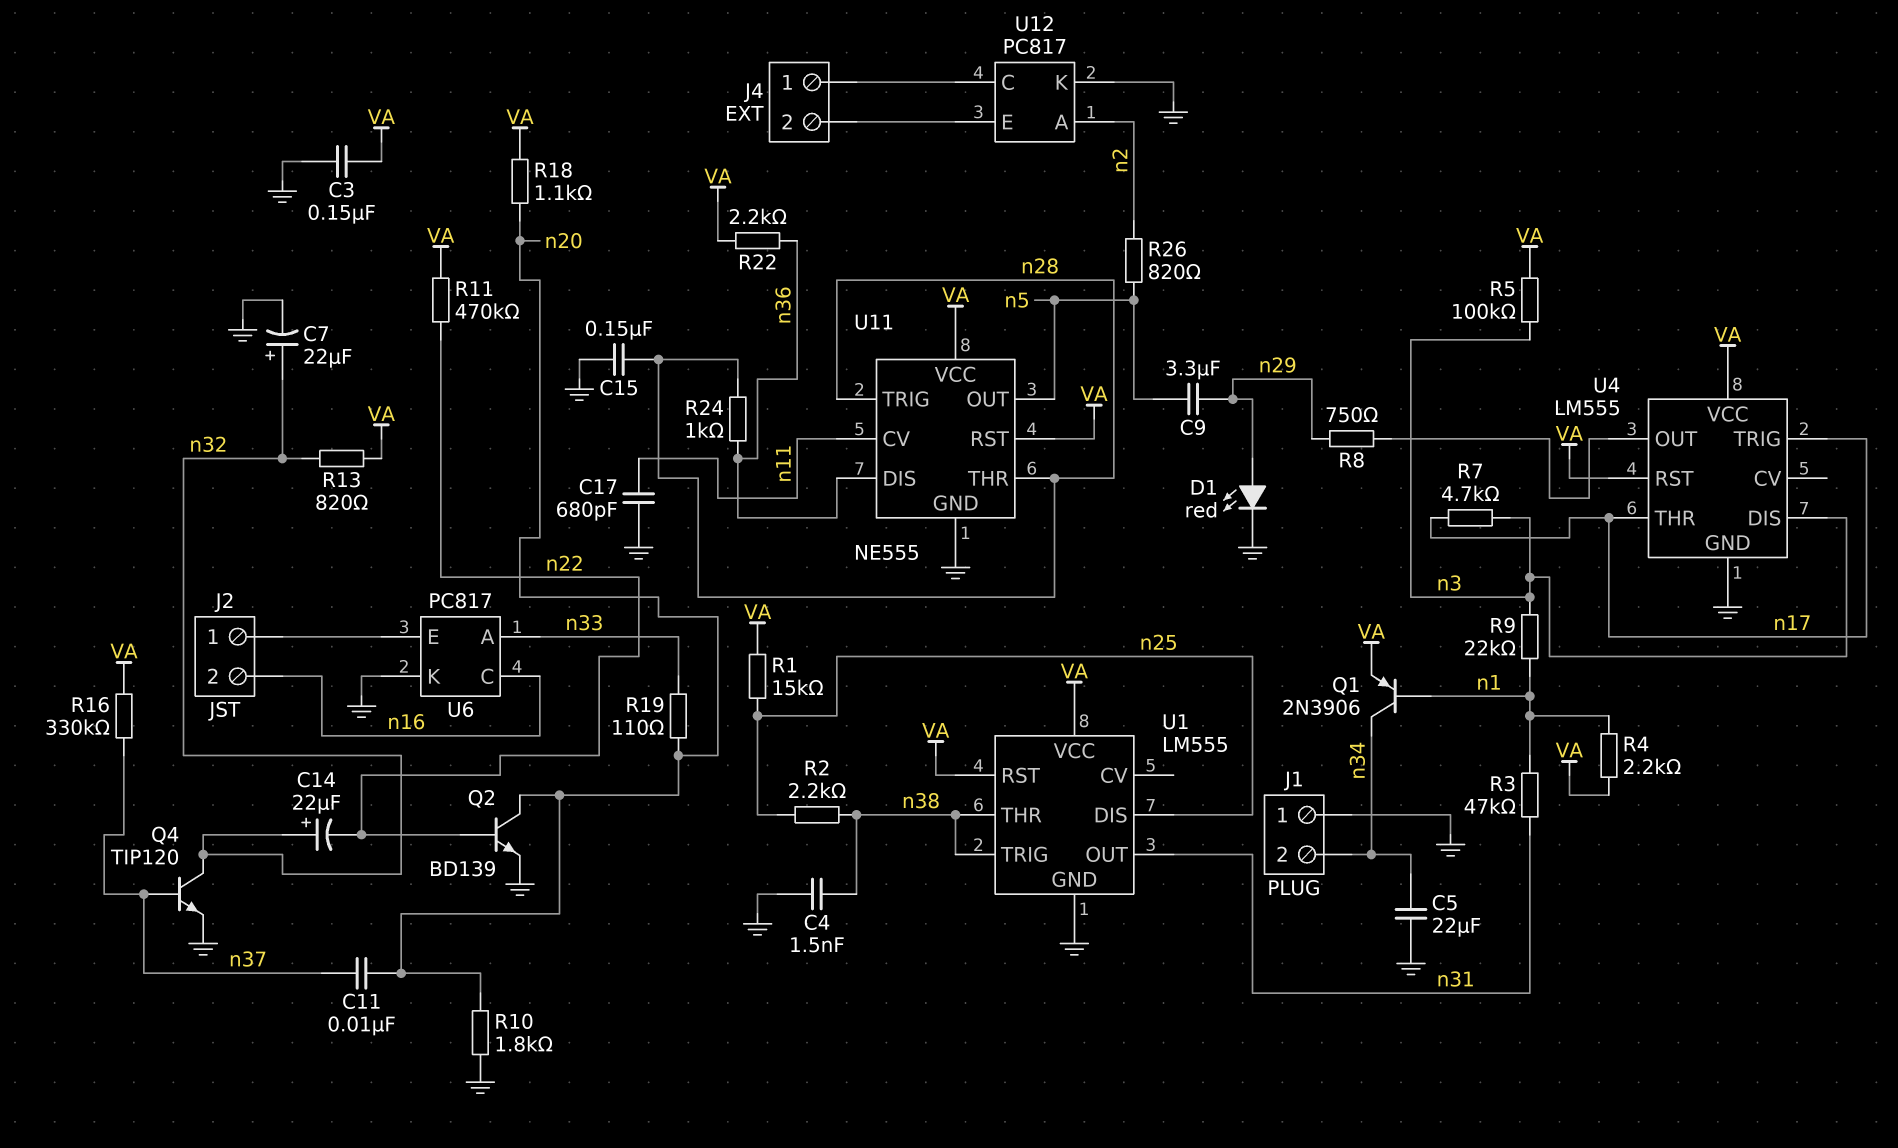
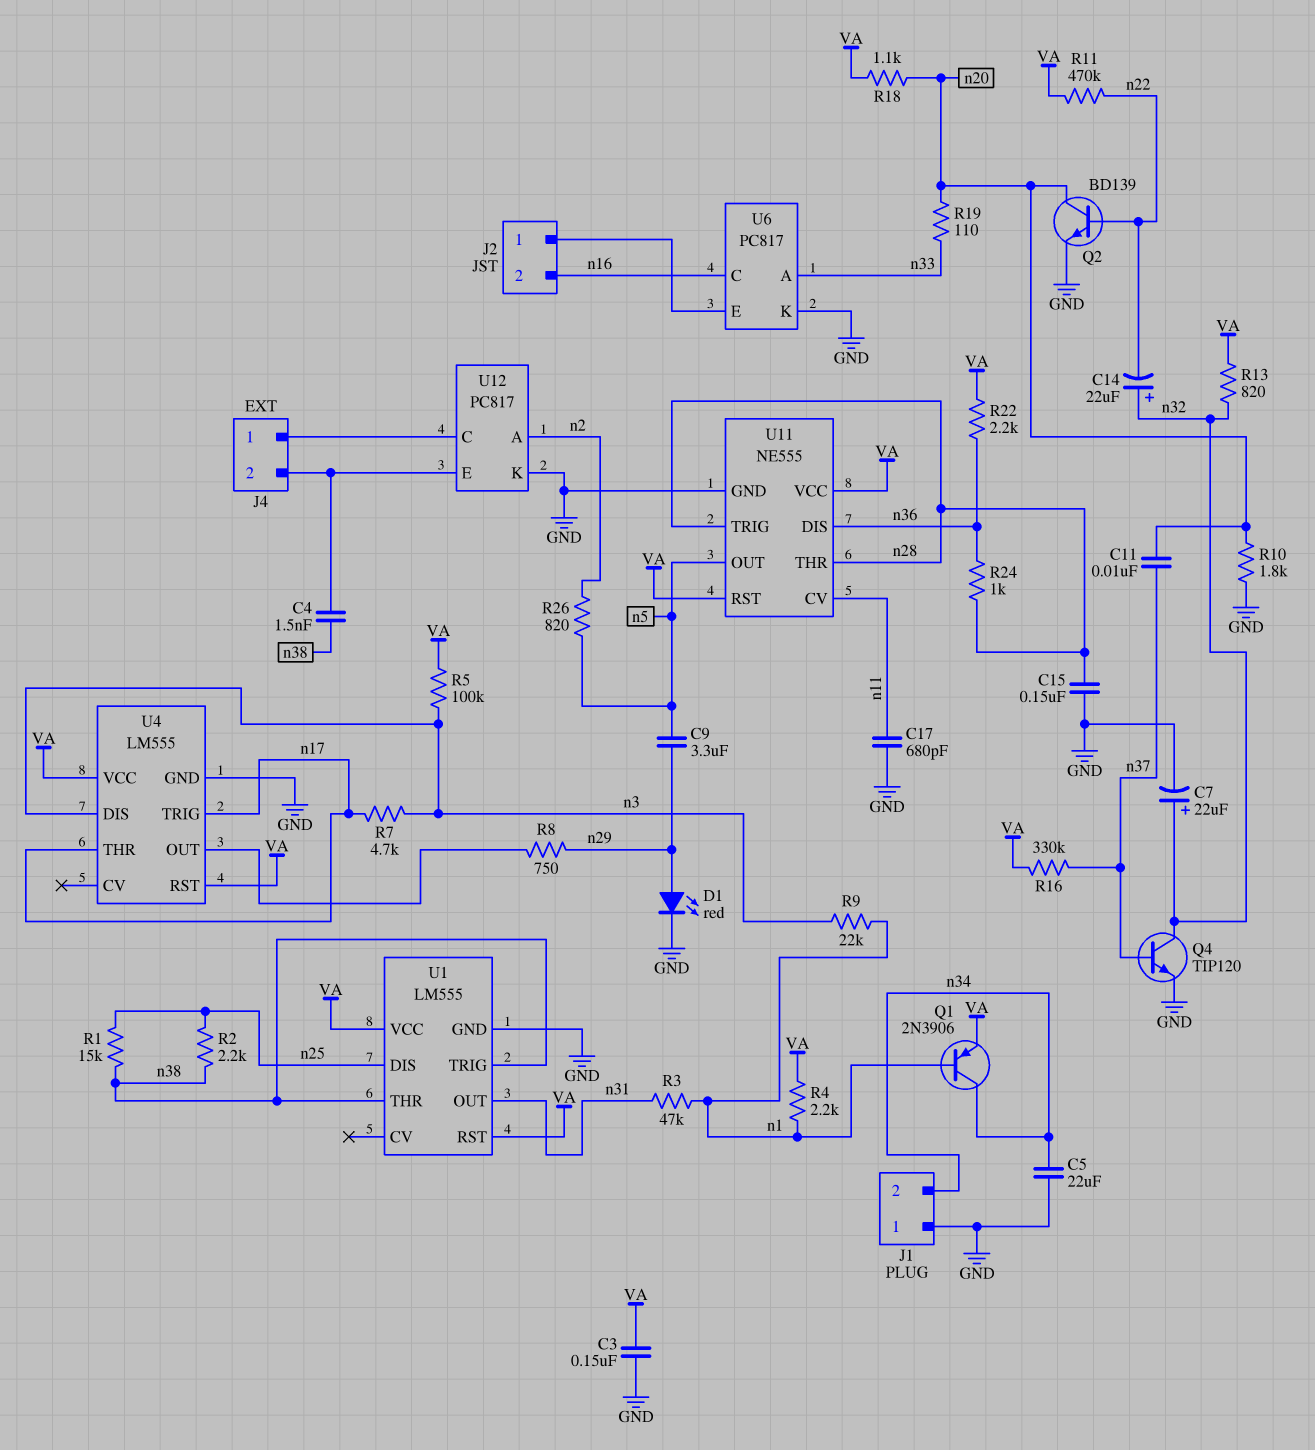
C4: 1.5nF (GND, n38) -> 1.5nF (J4/2, n38)
R1: 15k (VA, n25) -> 15k (n25, n38)

